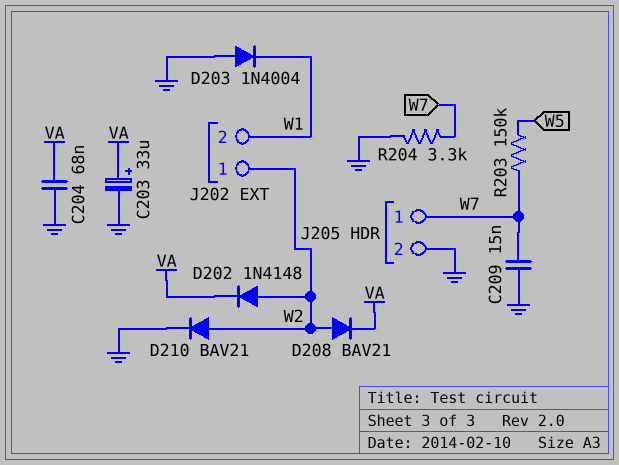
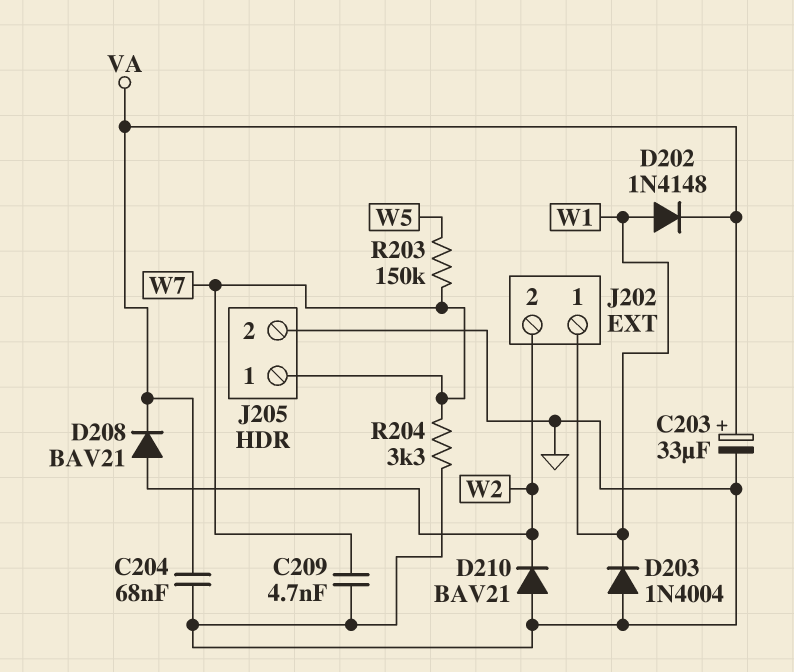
C209: 15nF (GND, W7) -> 4.7nF (GND, W7)
D202: diode 1N4148 (A W2, K VA) -> diode 1N4148 (A W1, K VA)
D210: diode BAV21 (A W2, K GND) -> diode BAV21 (A GND, K W2)
J202 pin 1: W2 -> W1
J202 pin 2: W1 -> W2

